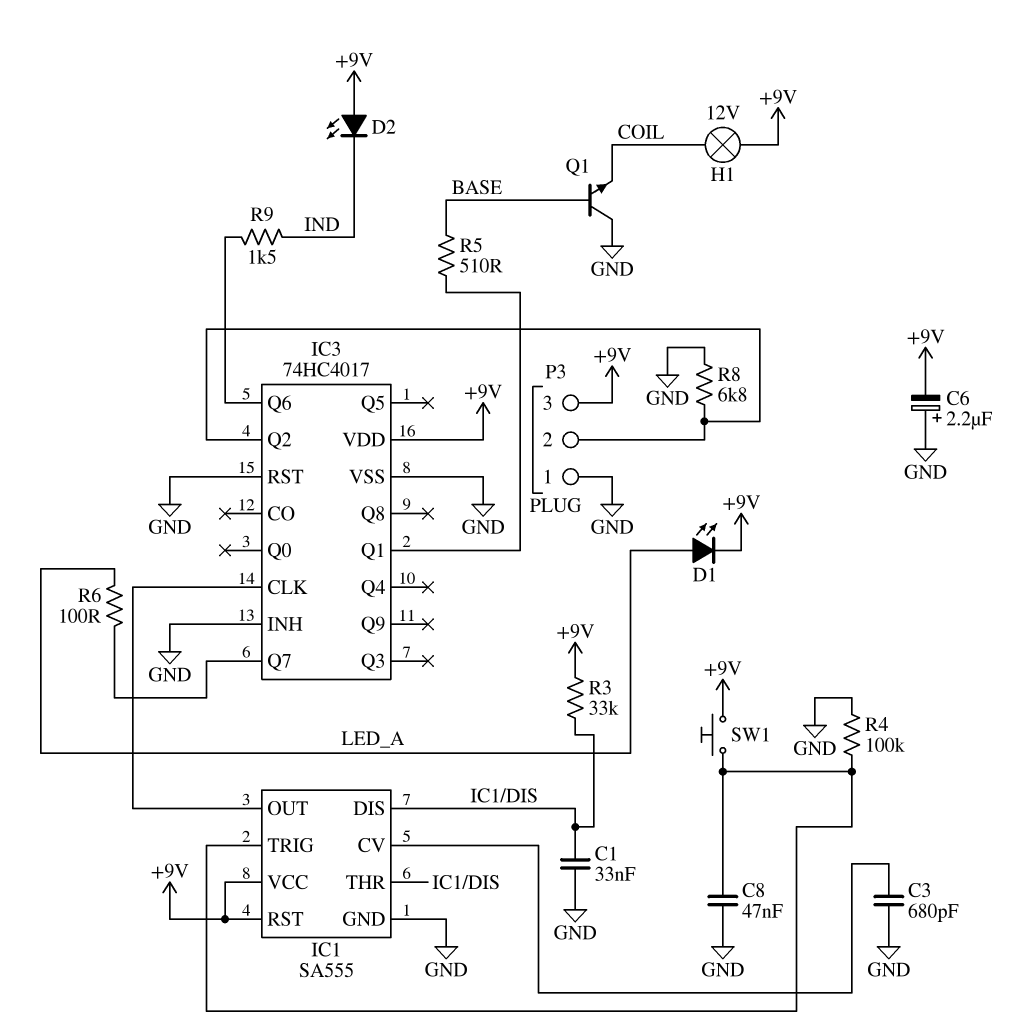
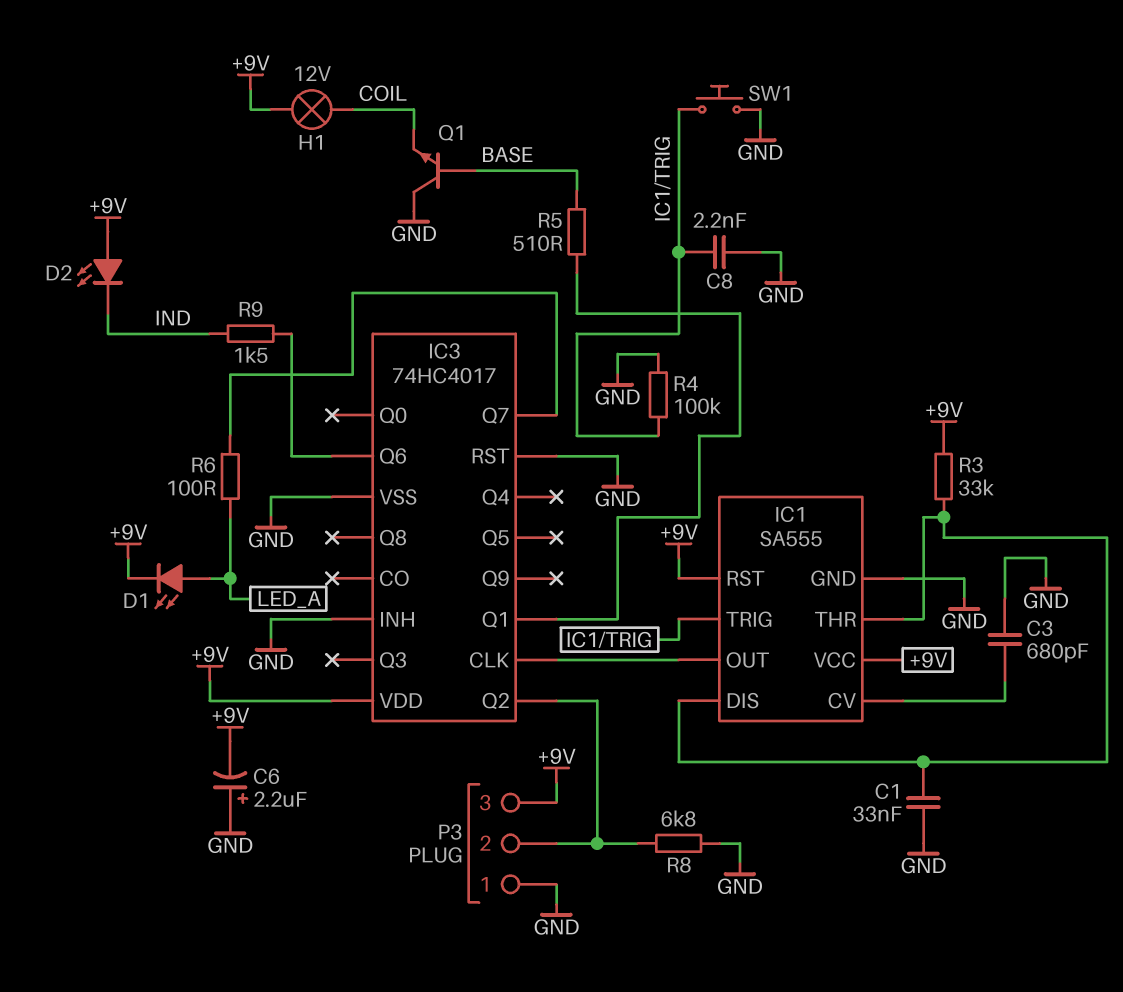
C8: 47nF (GND, IC1/TRIG) -> 2.2nF (GND, IC1/TRIG)
SW1: button (+9V, IC1/TRIG) -> button (GND, IC1/TRIG)

